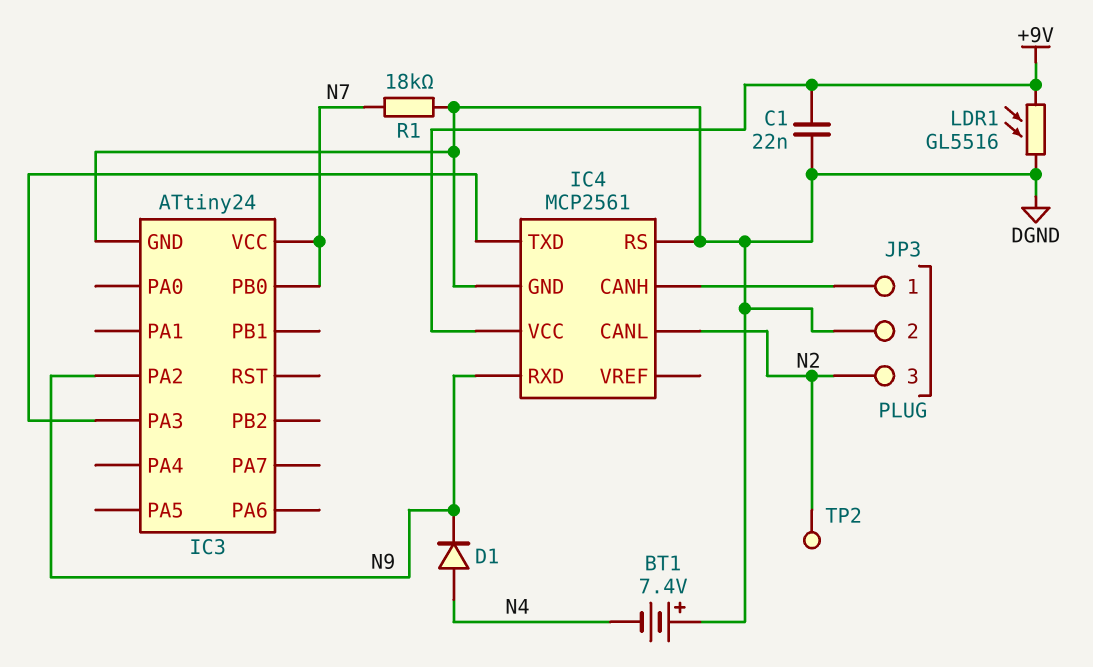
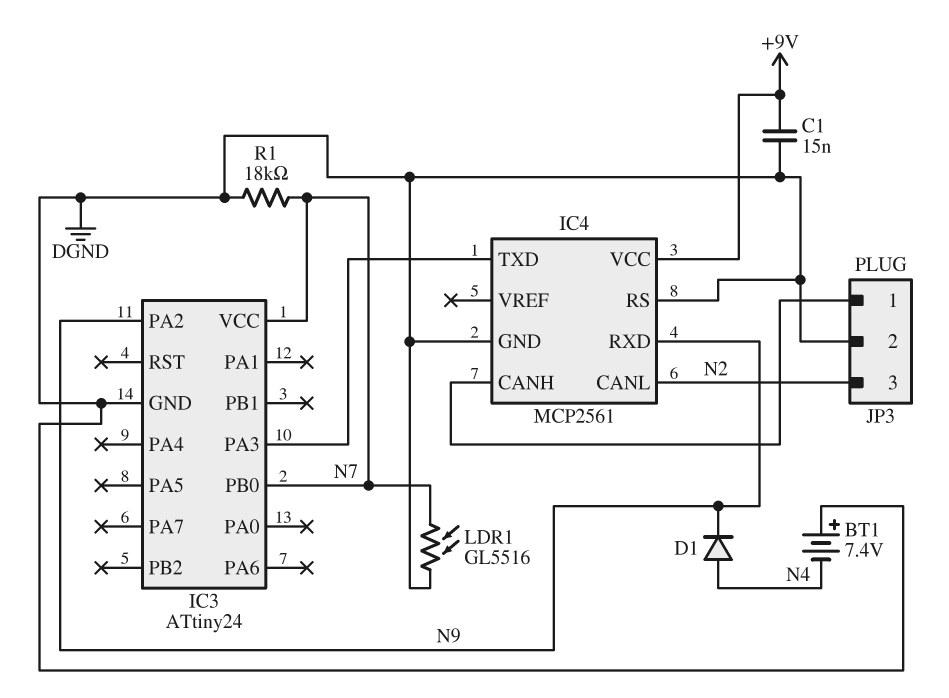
C1: 22nF (+9V, DGND) -> 15nF (+9V, DGND)
LDR1: GL5516 (+9V, DGND) -> GL5516 (DGND, N7)
TP2: test point (N2) -> none

